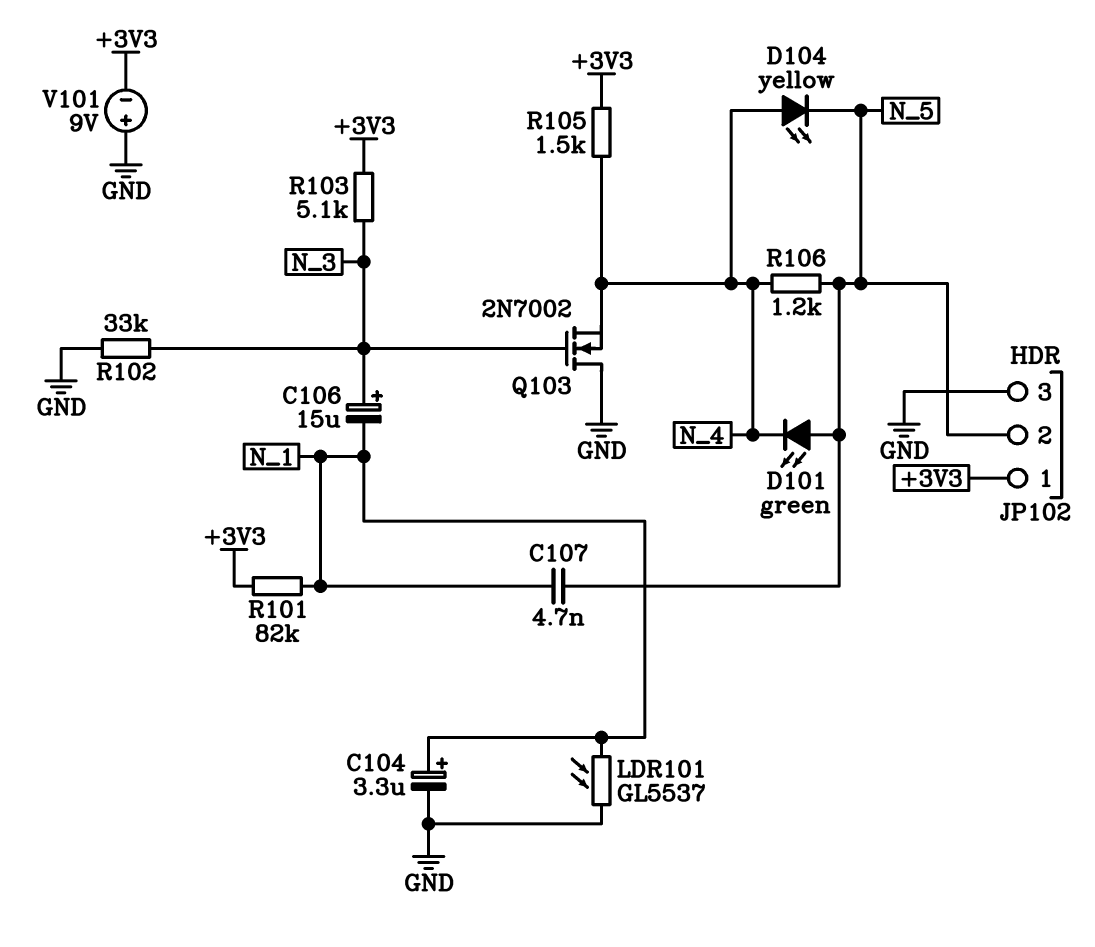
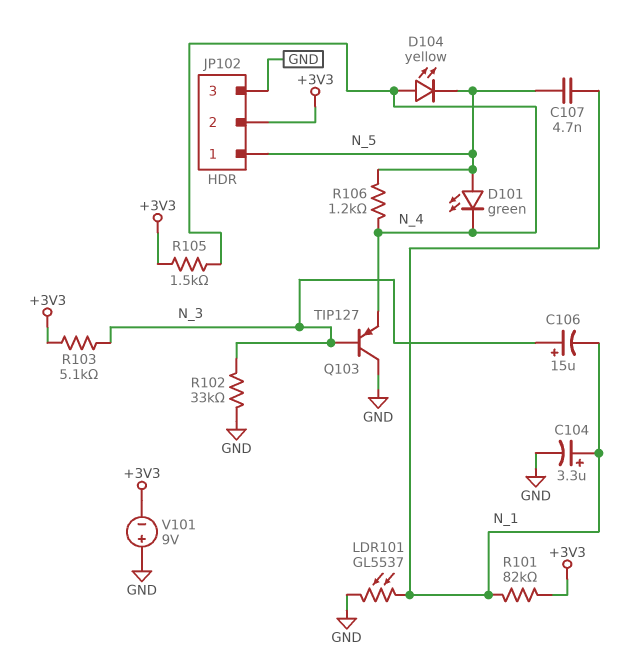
JP102 pin 1: +3V3 -> N_5
JP102 pin 2: N_5 -> +3V3
Q103: NMOS 2N7002 (G N_3, D GND, S N_4) -> PNP TIP127 (B N_3, C GND, E N_4)

